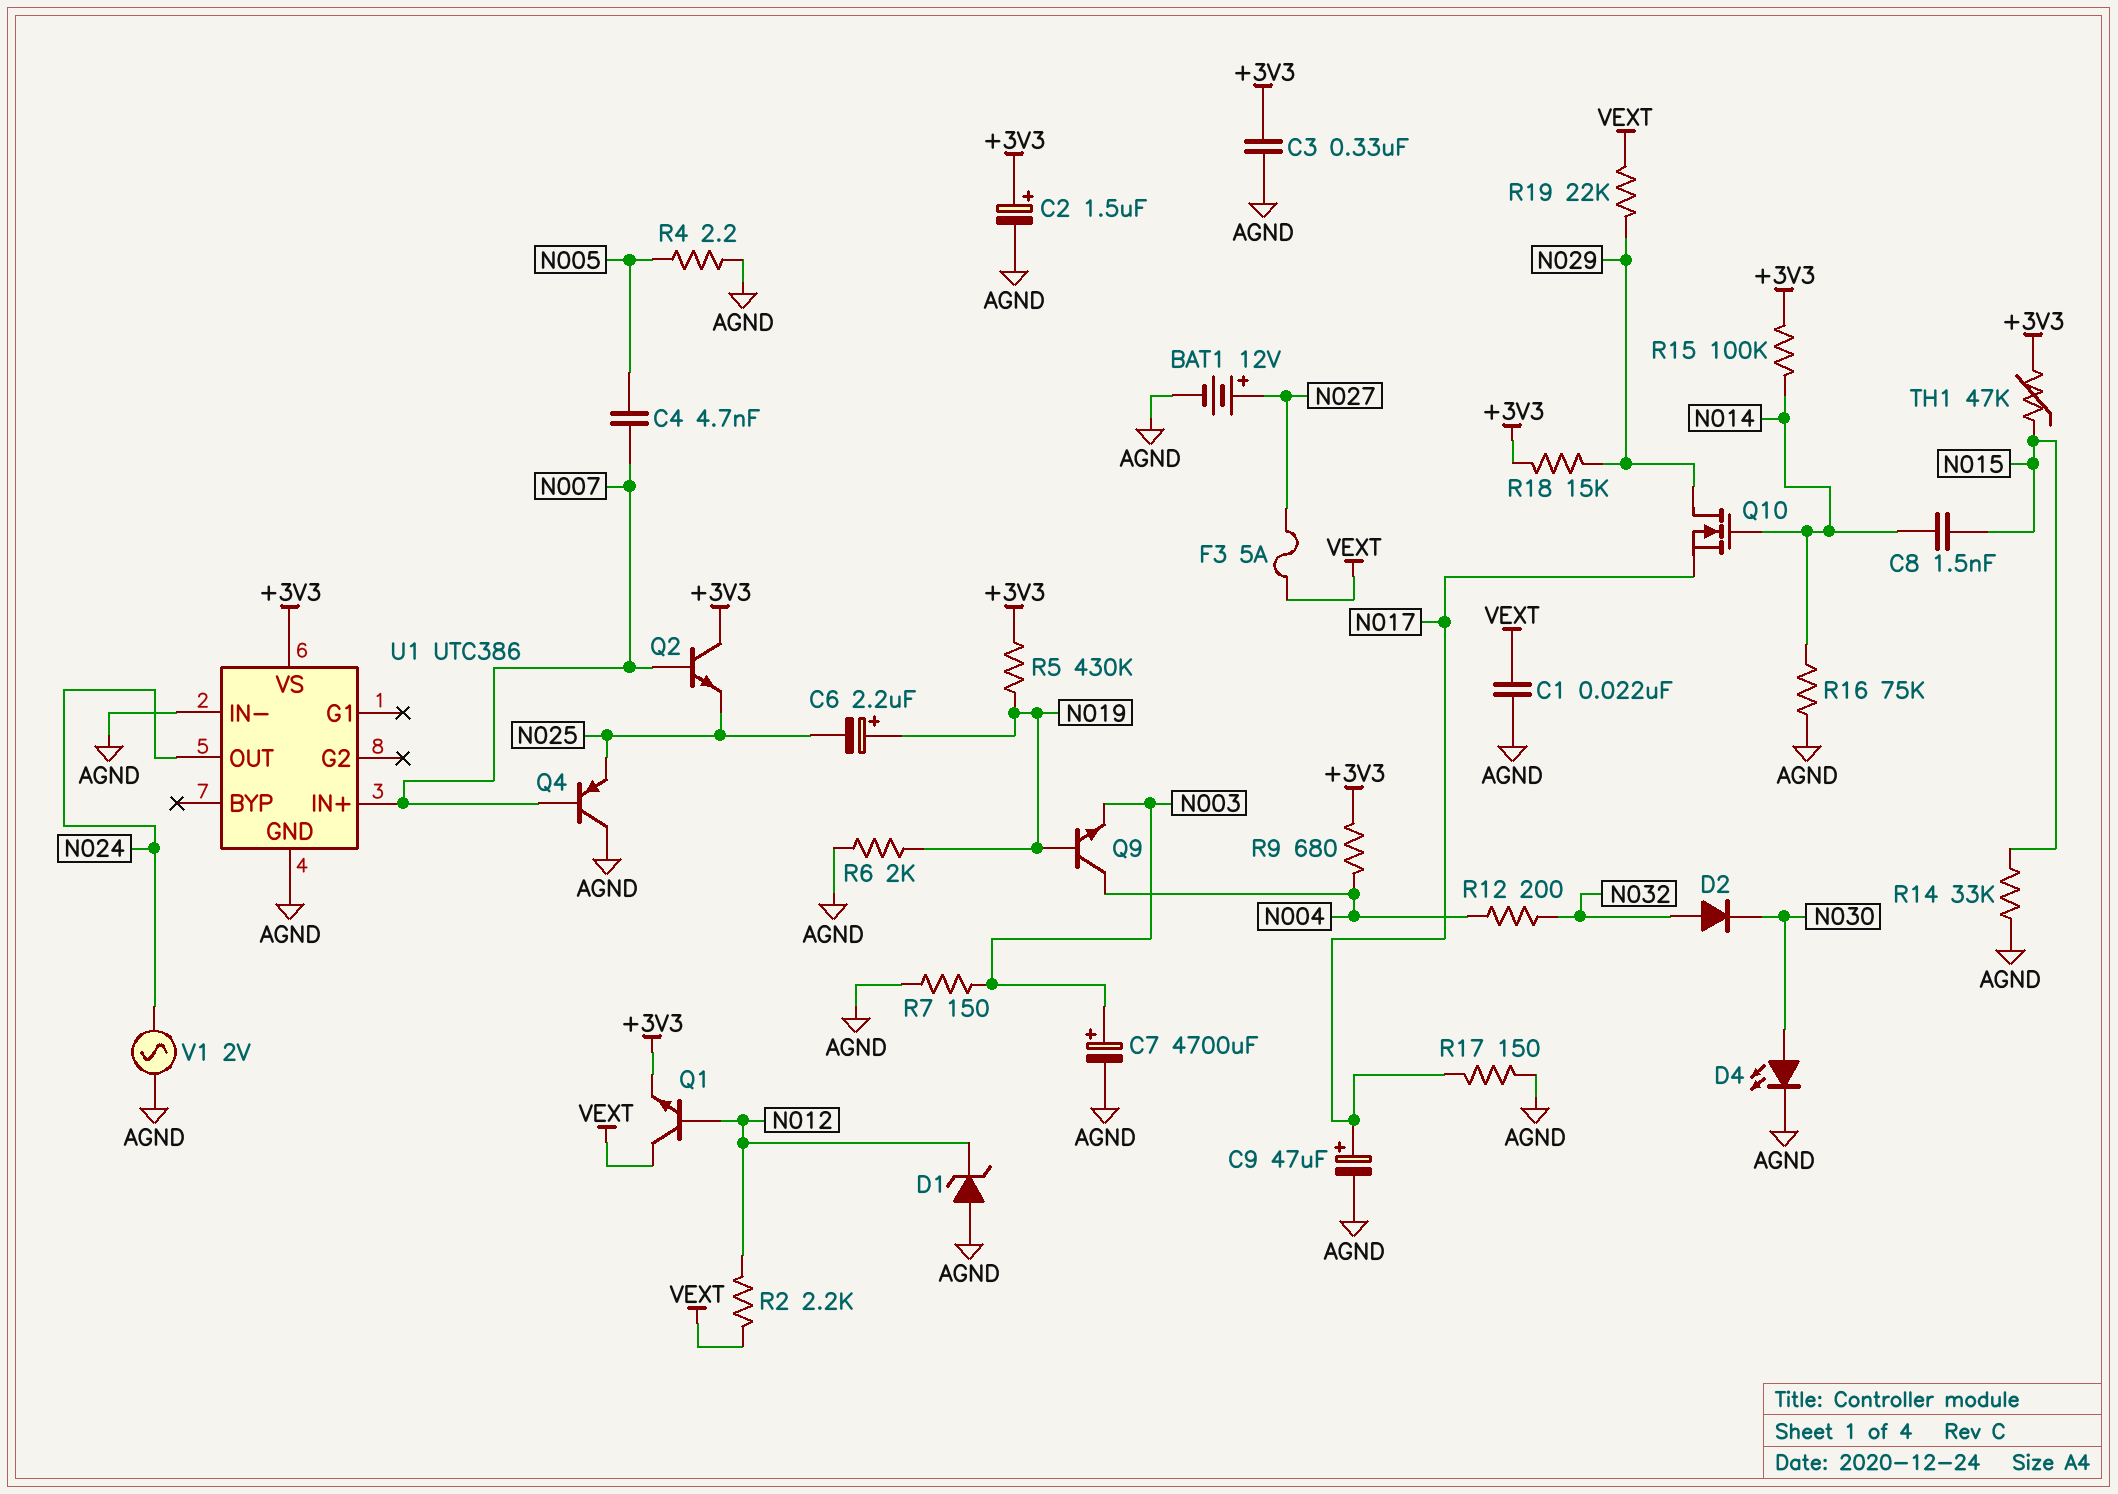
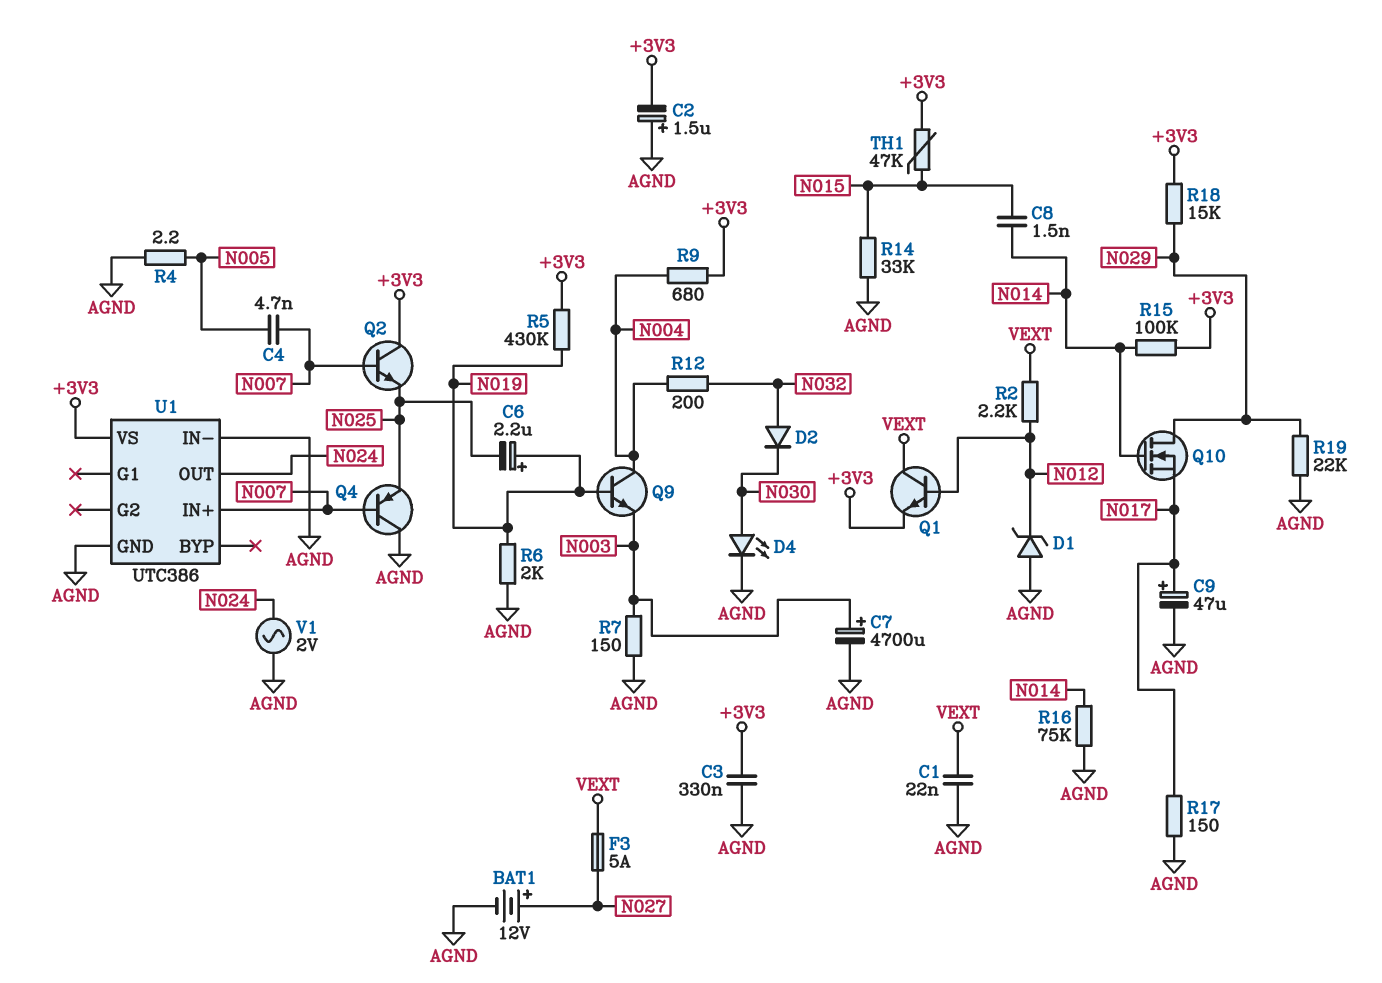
C2: 1.5uF (plus +3V3, minus AGND) -> 1.5uF (plus AGND, minus +3V3)
R19: 22k (N029, VEXT) -> 22k (AGND, N029)

